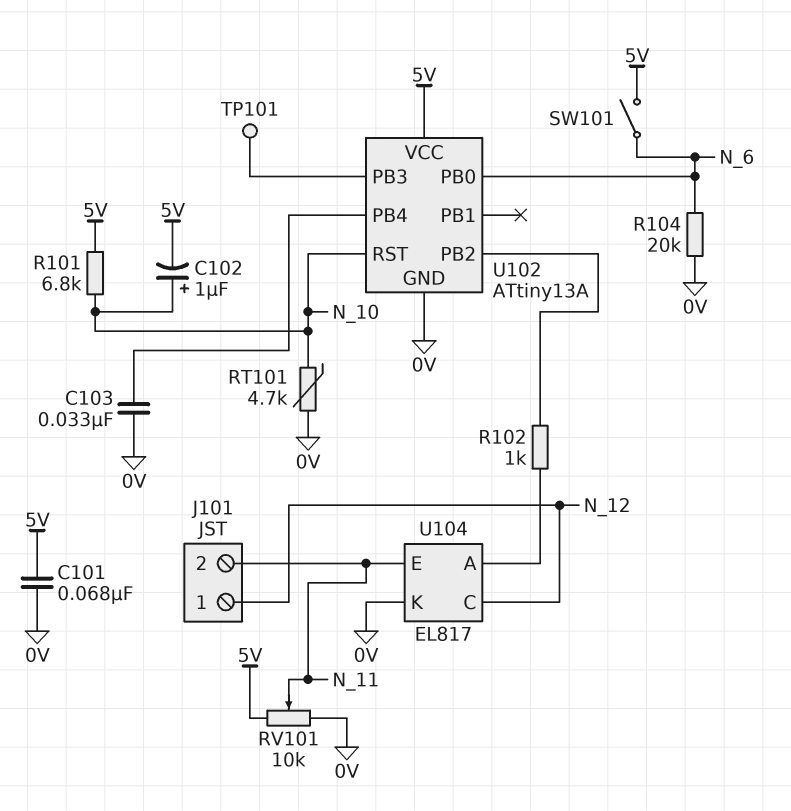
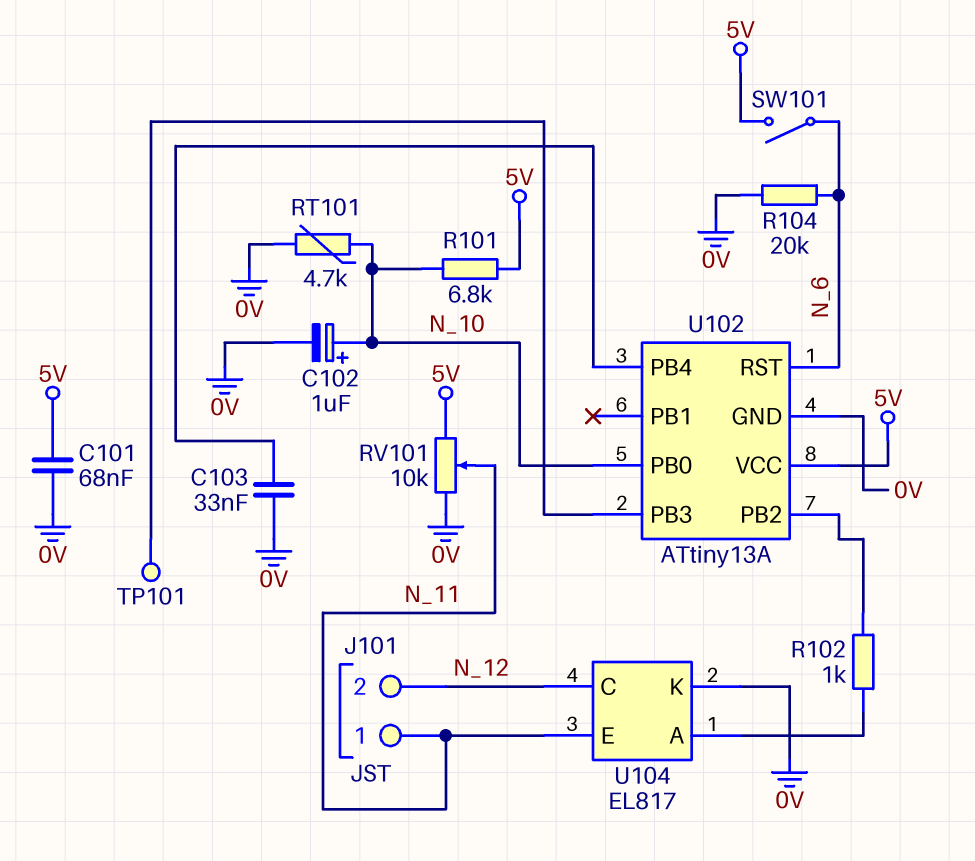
C102: 1uF (plus N_10, minus 5V) -> 1uF (plus N_10, minus 0V)
J101 pin 1: N_12 -> N_11
J101 pin 2: N_11 -> N_12
U102 pin PB0: N_6 -> N_10
U102 pin RST: N_10 -> N_6

